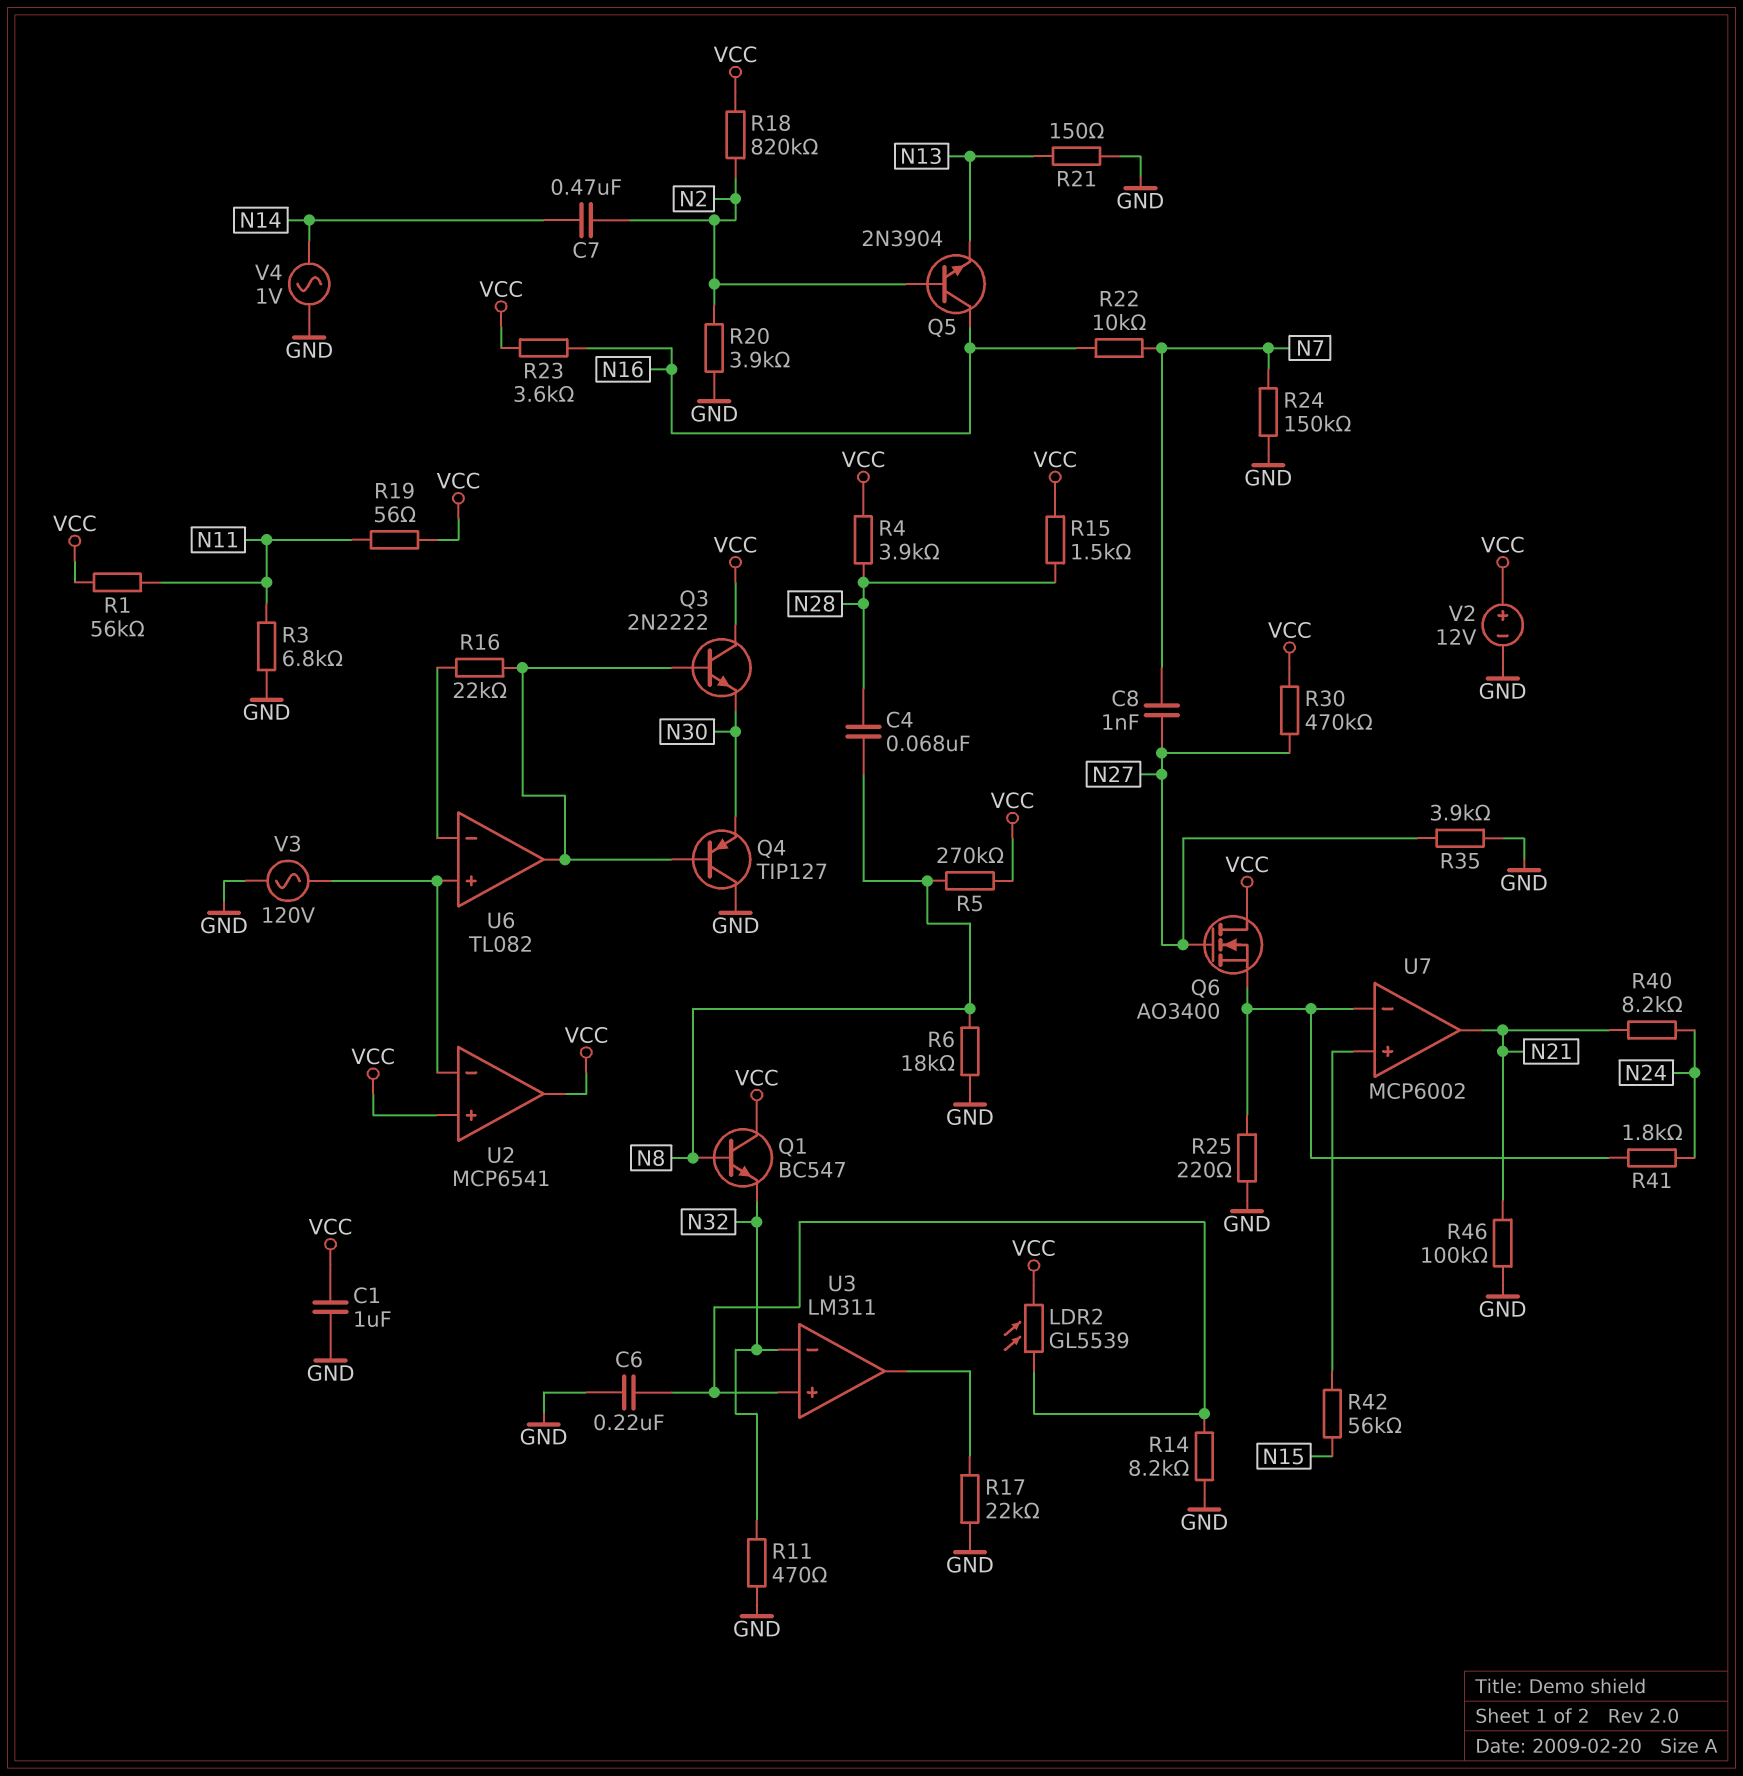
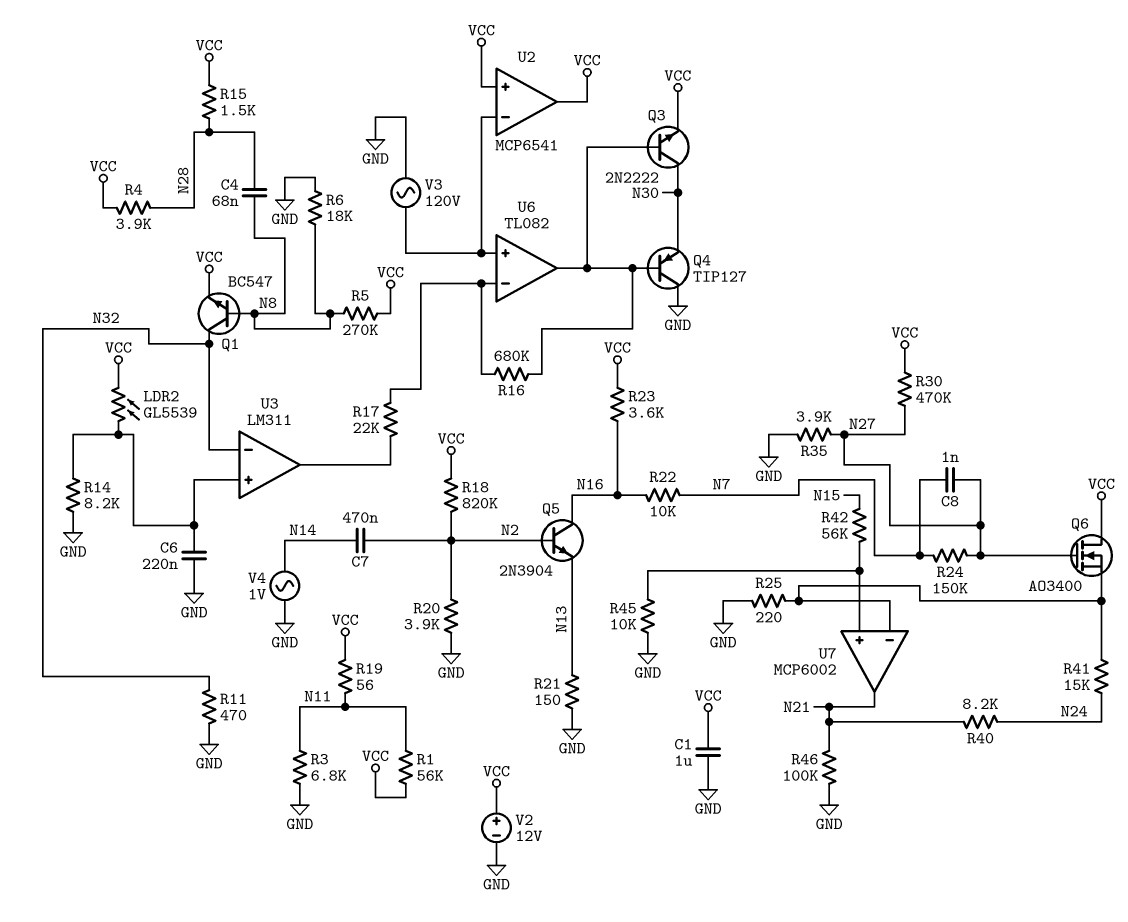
Q1: NPN BC547 (B N8, C VCC, E N32) -> NPN BC547 (B N8, C N32, E VCC)
Q3: NPN 2N2222 (B U6/out, C VCC, E N30) -> NPN 2N2222 (B U6/out, C N30, E VCC)
R16: 22k (U6/in-, U6/out) -> 680k (U6/in-, U6/out)
R17: 22k (GND, U3/out) -> 22k (U3/out, U6/in-)
R24: 150k (GND, N7) -> 150k (N7, N27)
R41: 1.8k (N24, U7/in-) -> 15k (N24, U7/in-)
R45: none -> 10k (GND, U7/in+)

